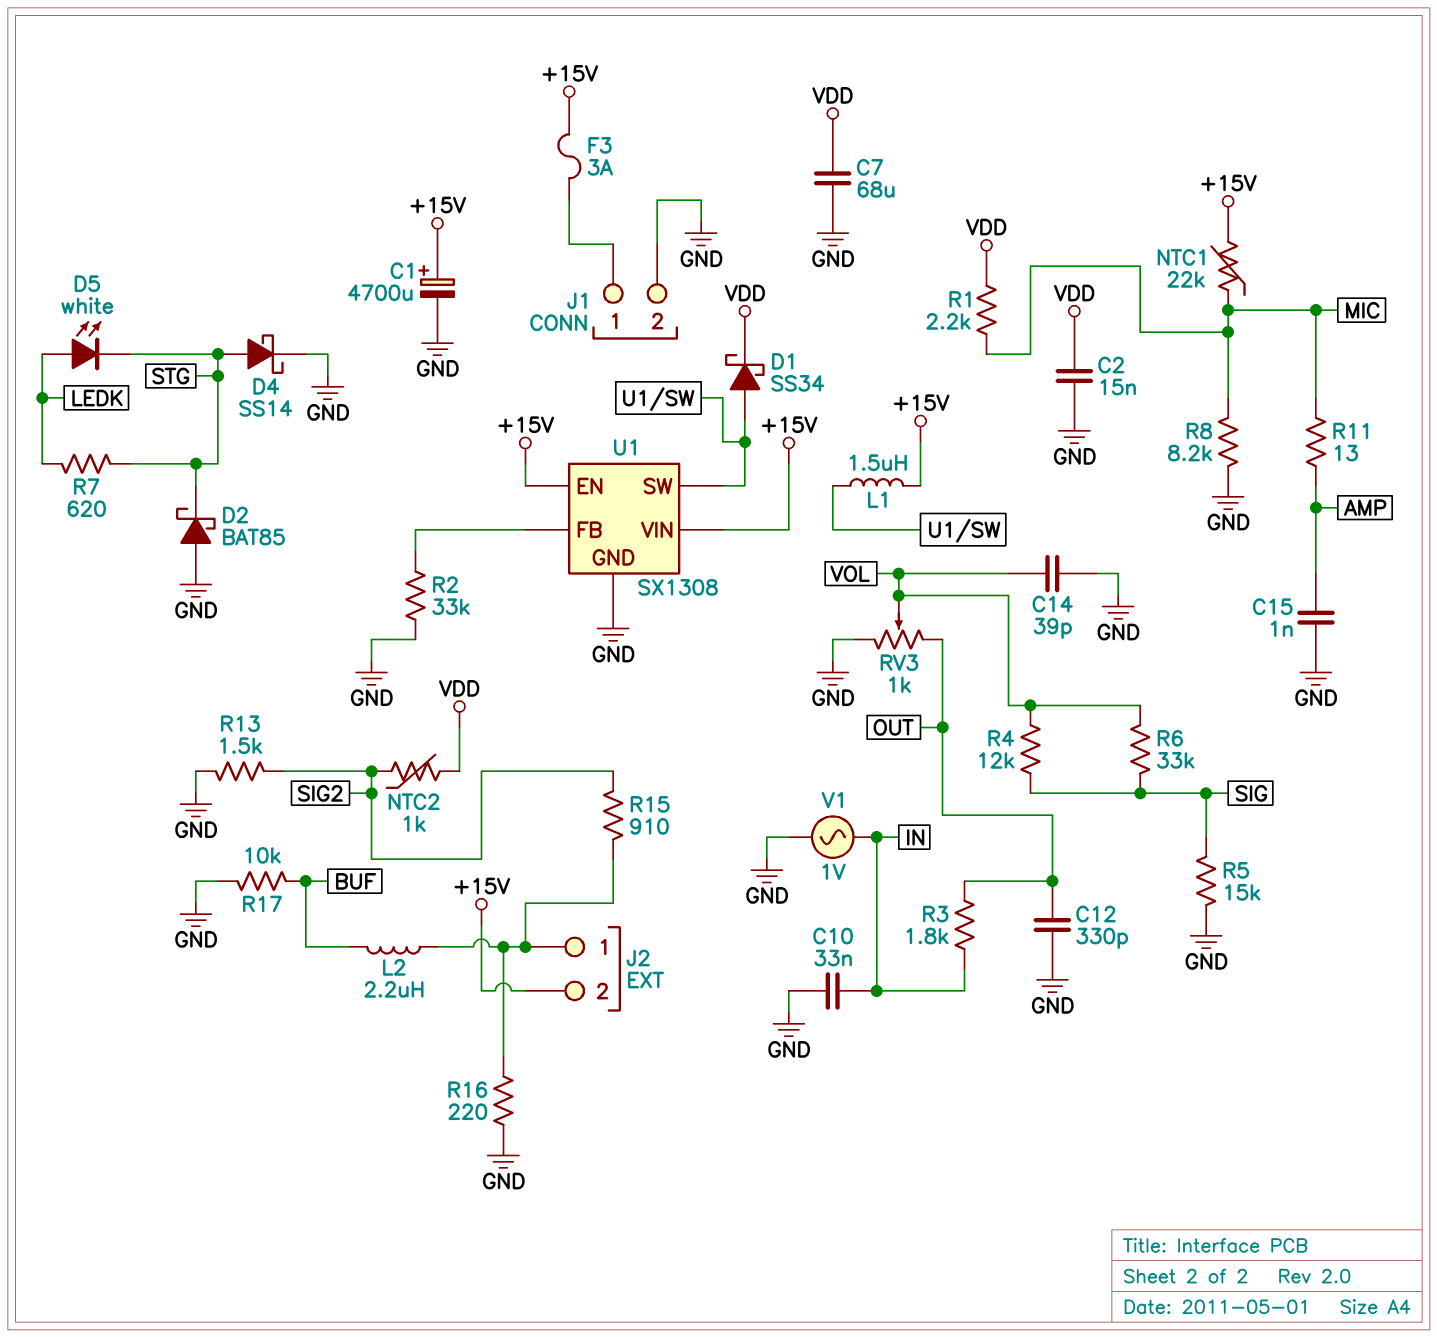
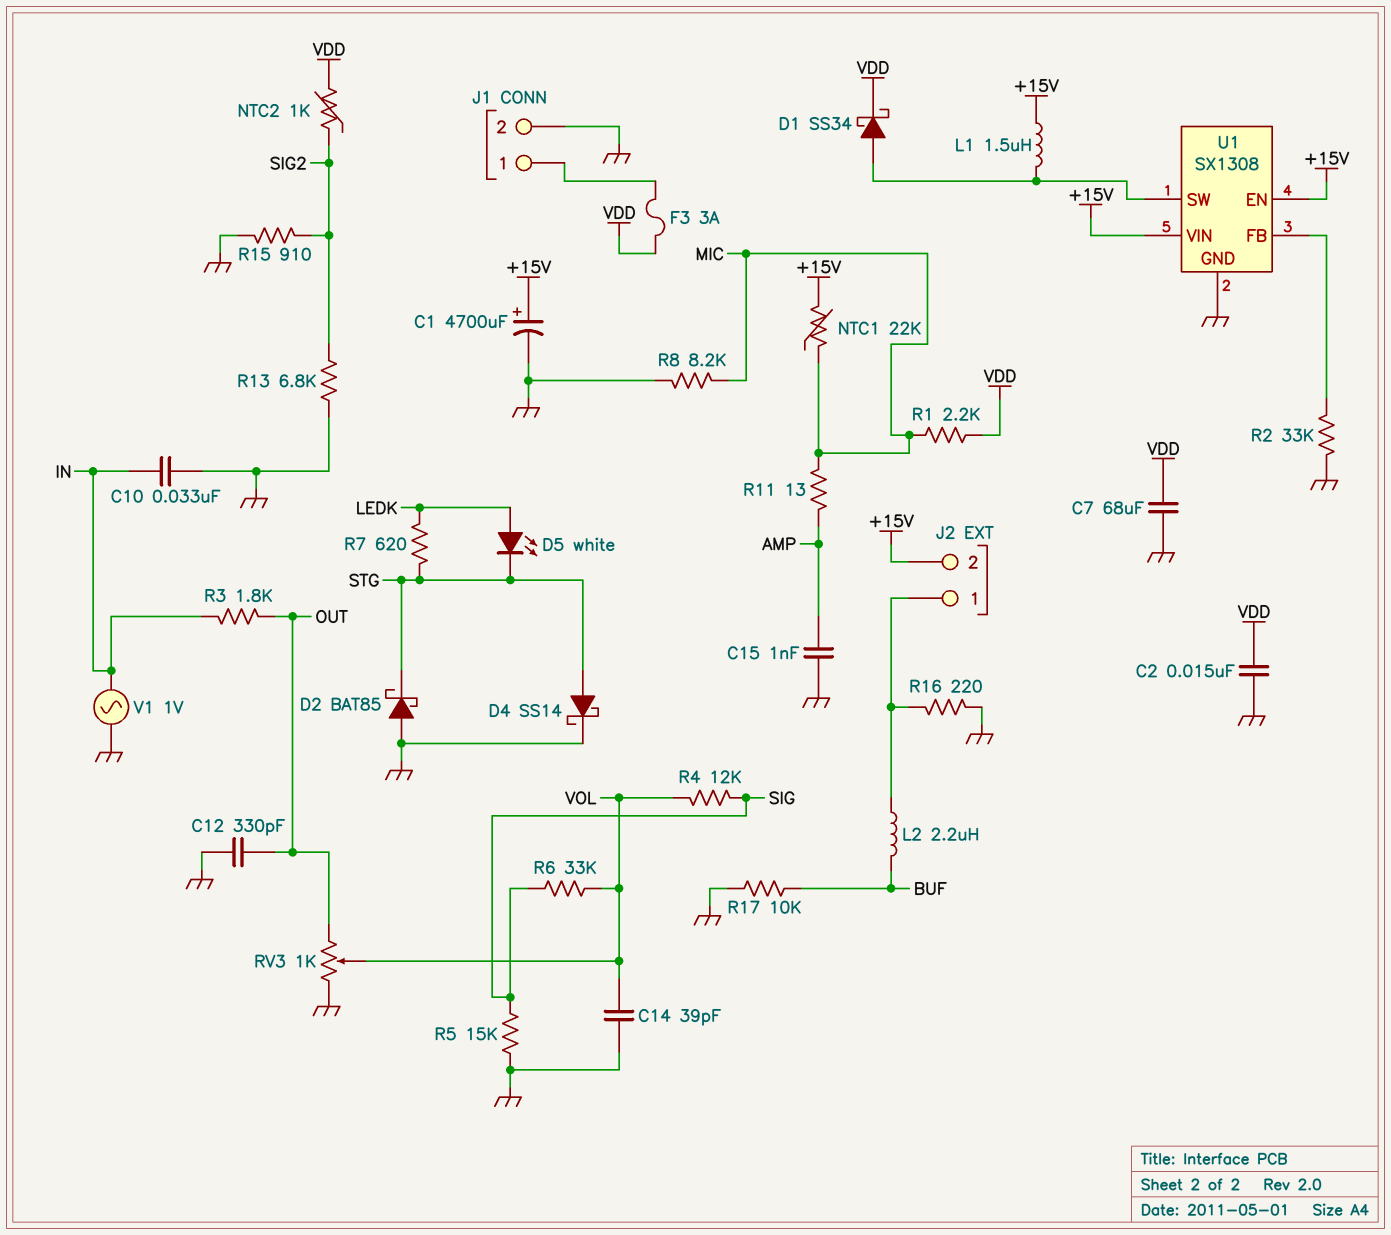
F3: 3A (+15V, J1/1) -> 3A (J1/1, VDD)
R13: 1.5k (GND, SIG2) -> 6.8k (GND, SIG2)
R15: 910 (J2/1, SIG2) -> 910 (GND, SIG2)

